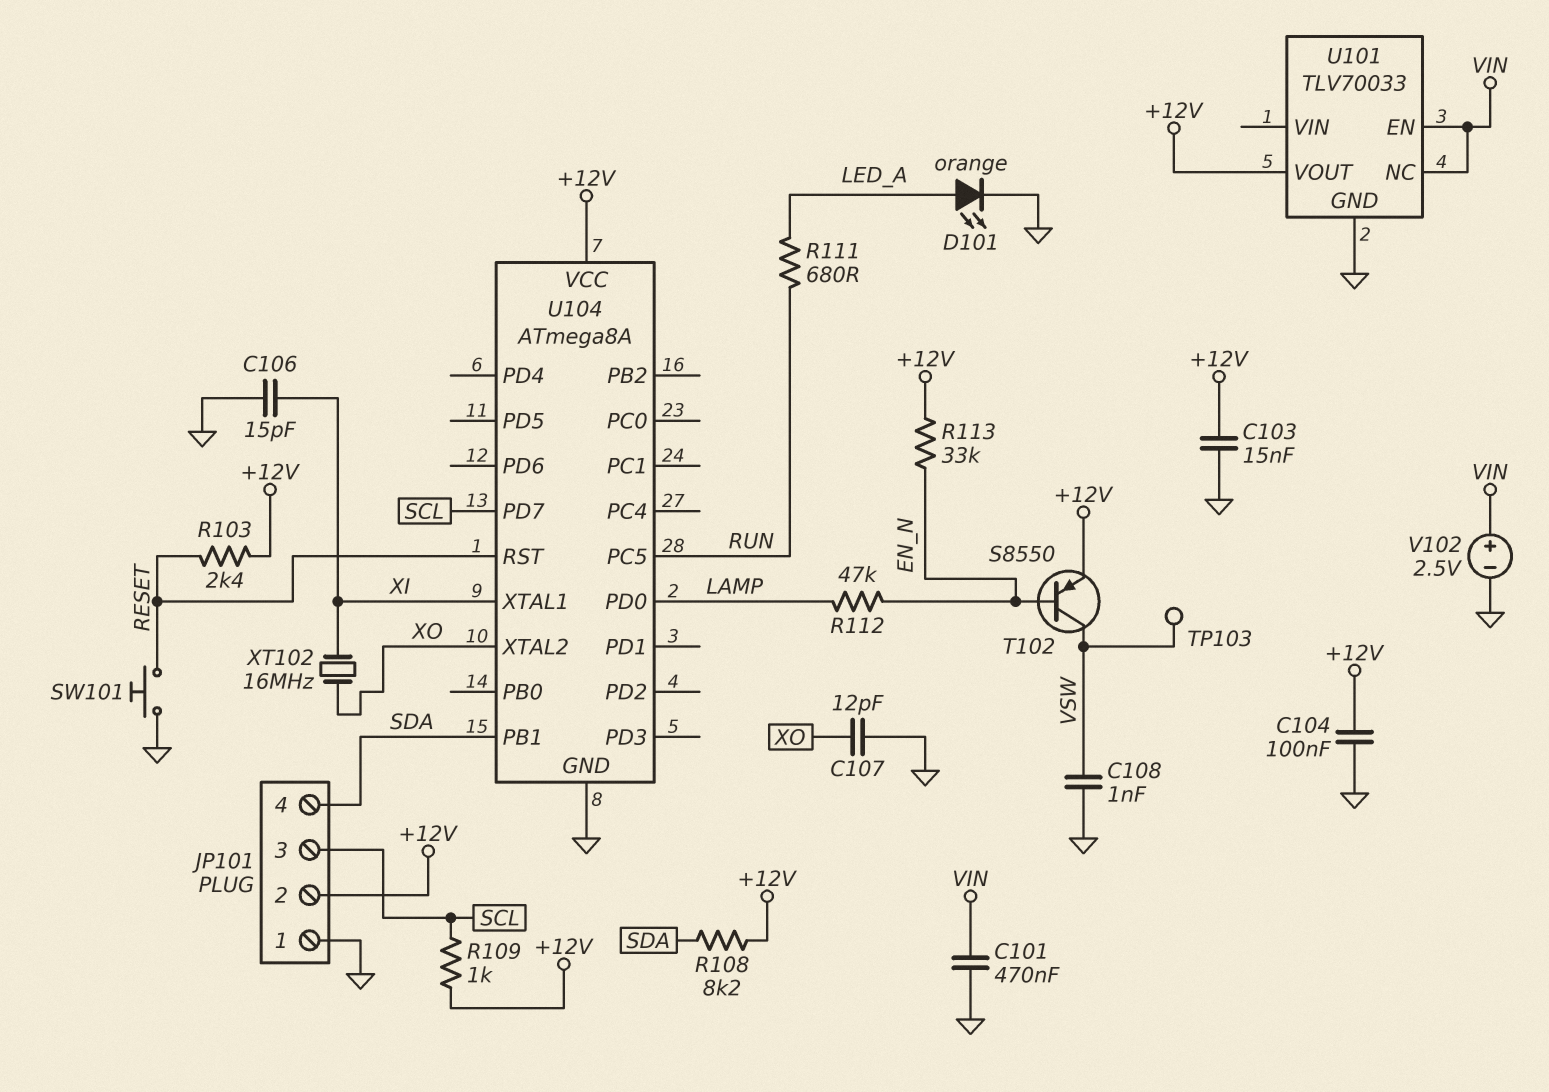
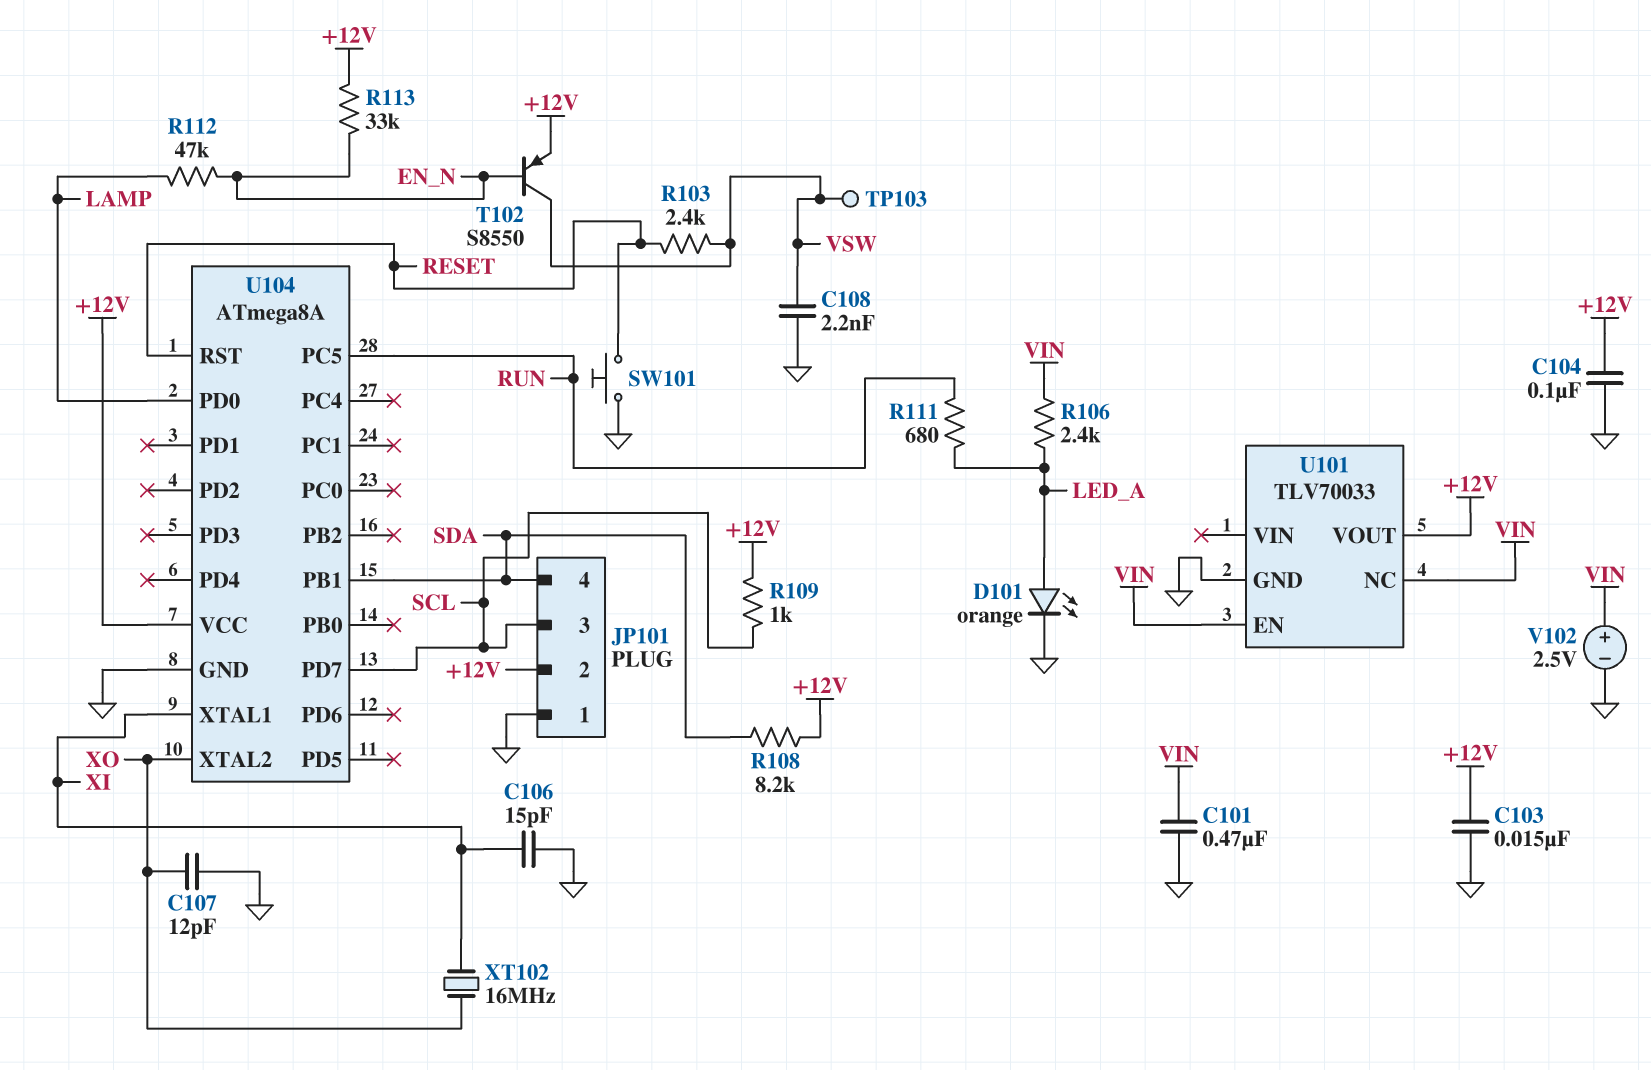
C108: 1nF (GND, VSW) -> 2.2nF (GND, VSW)
R103: 2.4k (+12V, RESET) -> 2.4k (RESET, VSW)
R106: none -> 2.4k (LED_A, VIN)

